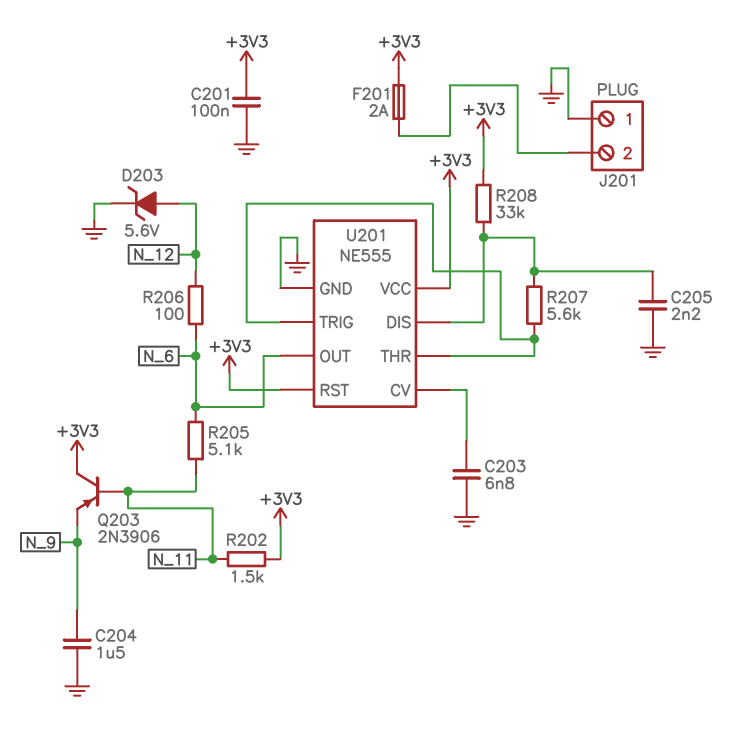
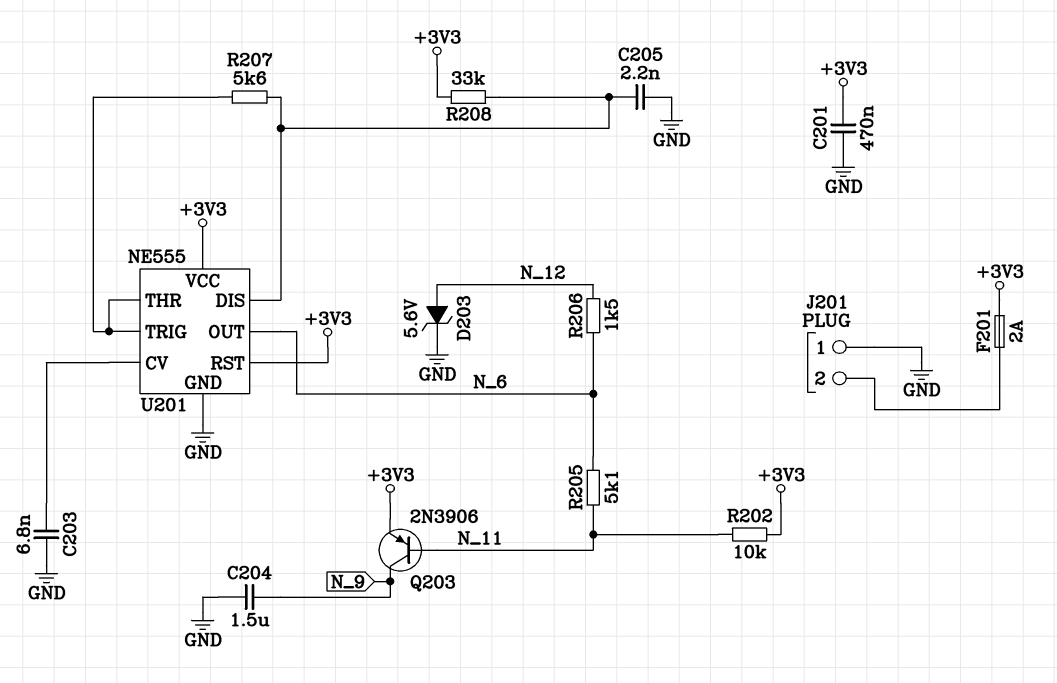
C201: 100nF (+3V3, GND) -> 470nF (+3V3, GND)
Q203: PNP 2N3906 (B N_11, C +3V3, E N_9) -> PNP 2N3906 (B N_11, C N_9, E +3V3)
R202: 1.5k (+3V3, N_11) -> 10k (+3V3, N_11)
R206: 100 (N_6, N_12) -> 1.5k (N_6, N_12)

